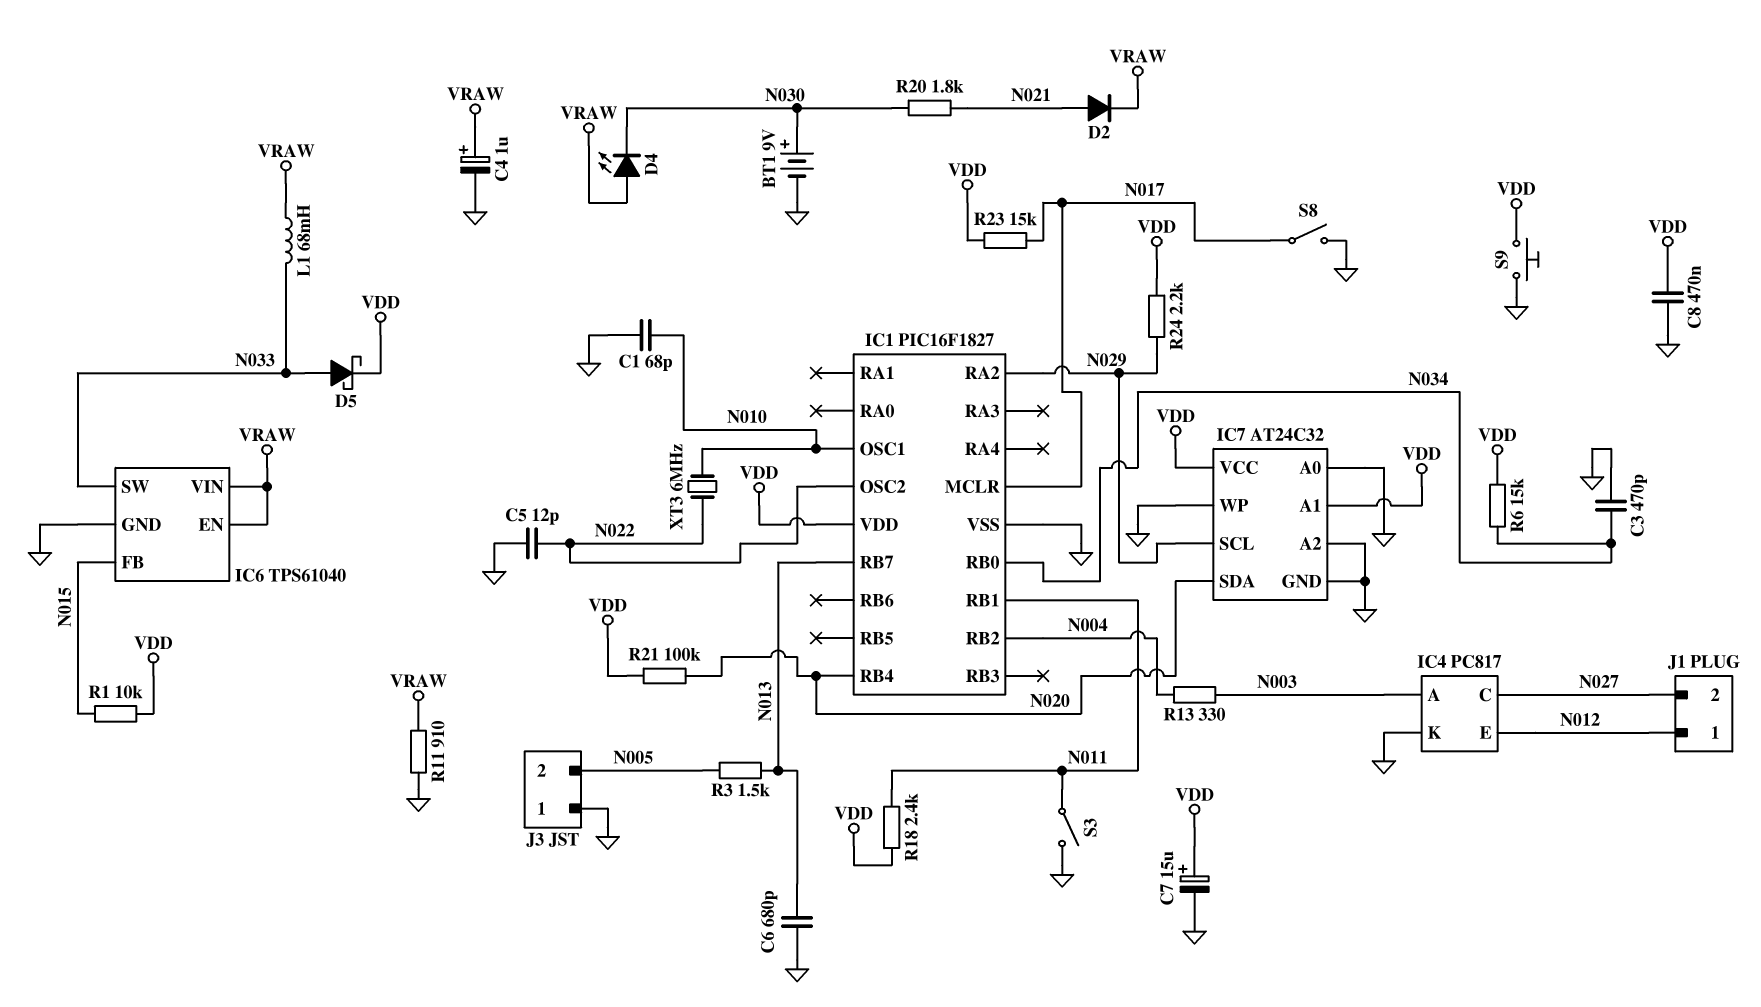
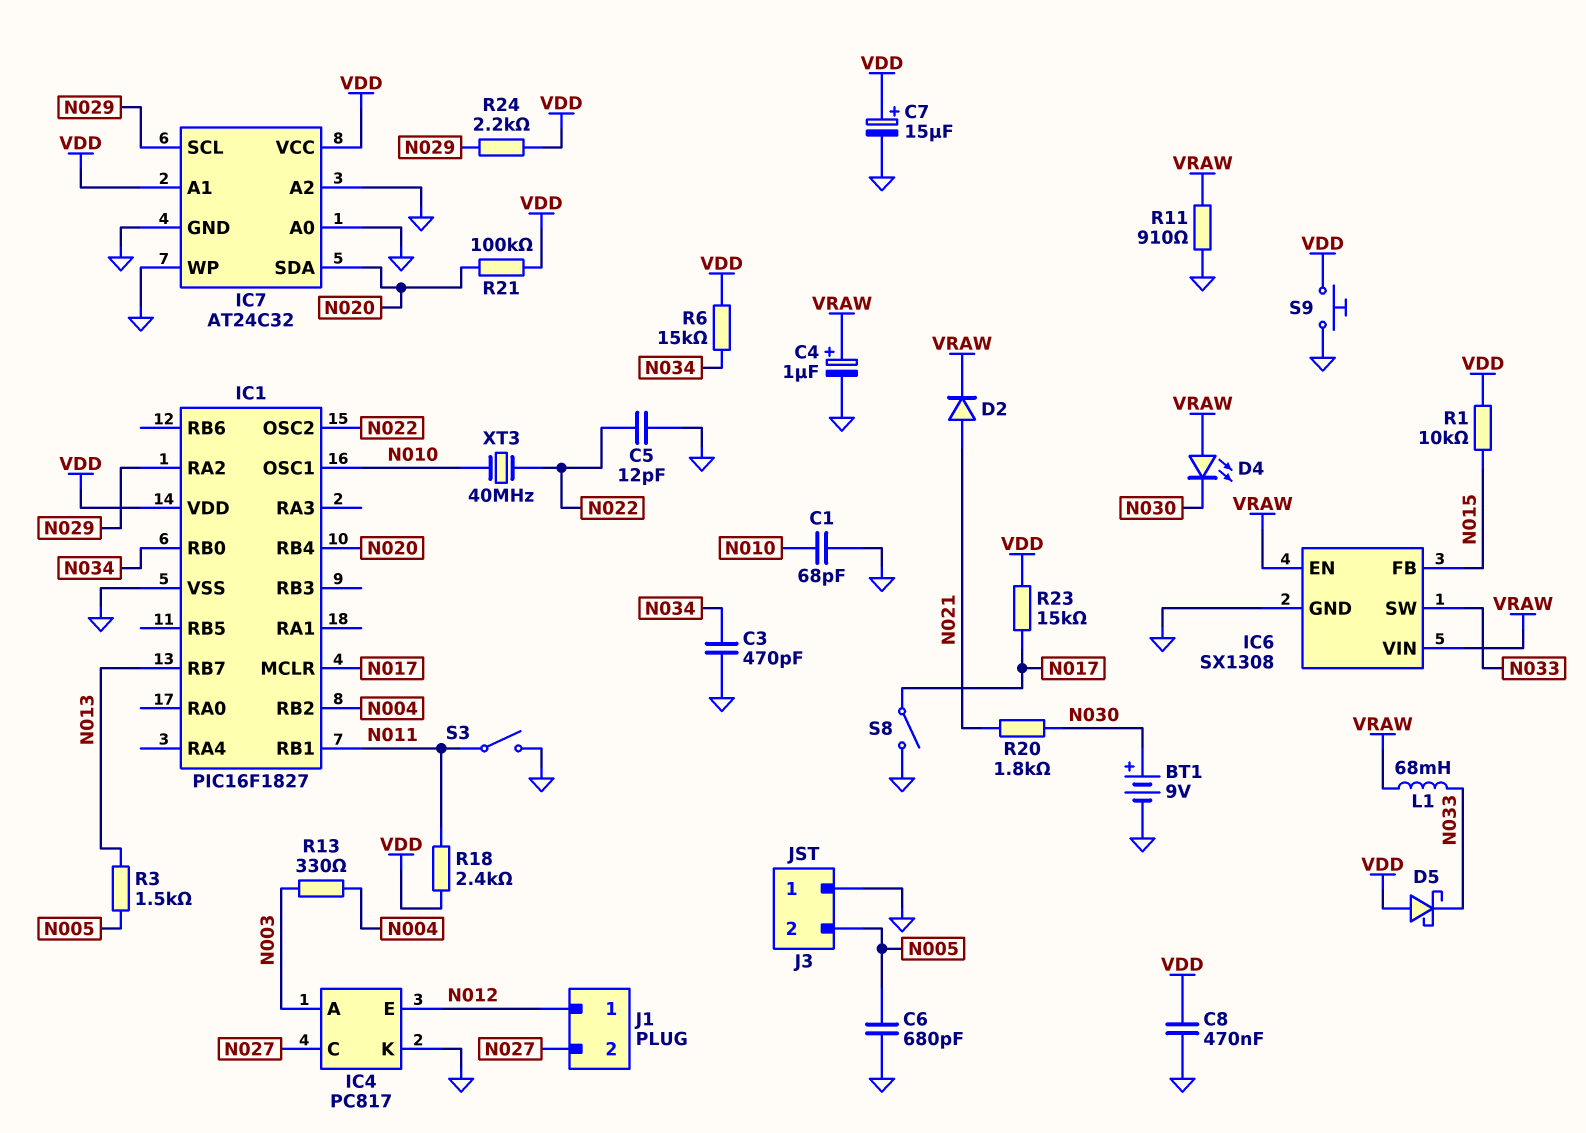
C6: 680pF (GND, N013) -> 680pF (GND, N005)
D5: schottky (A N033, K VDD) -> schottky (A VDD, K N033)
IC6: TPS61040 -> SX1308
XT3: 6MHz (N010, N022) -> 40MHz (N010, N022)

